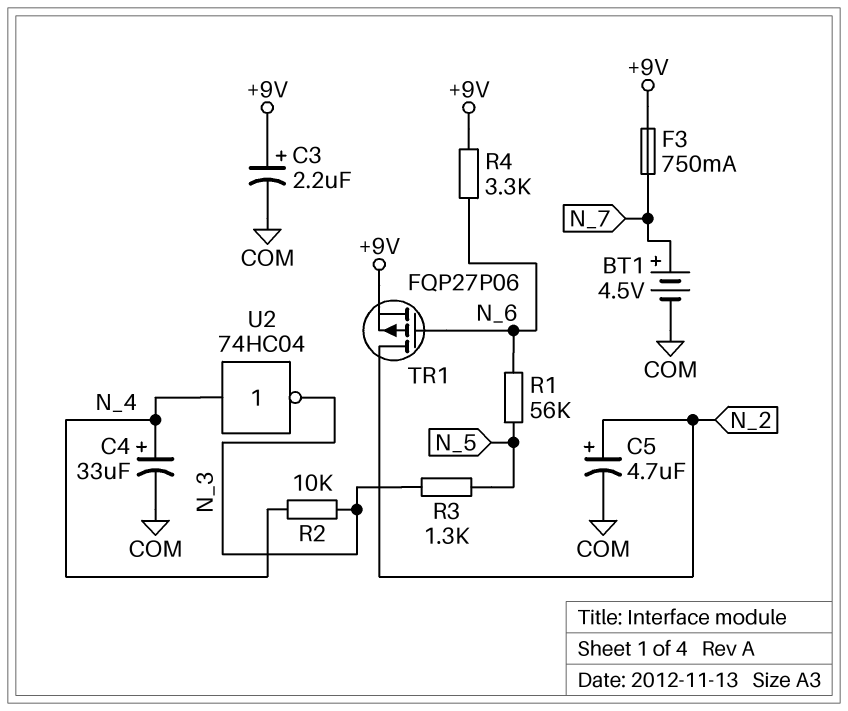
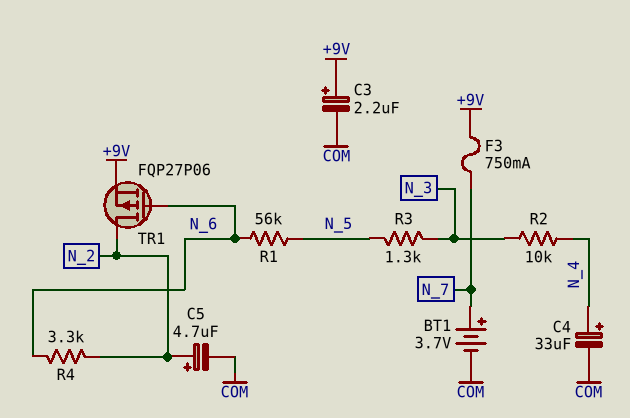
BT1: 4.5V (plus N_7, minus COM) -> 3.7V (plus N_7, minus COM)
R4: 3.3k (+9V, N_6) -> 3.3k (N_2, N_6)
U2: NOT 74HC04 (in N_4, out N_3) -> none

